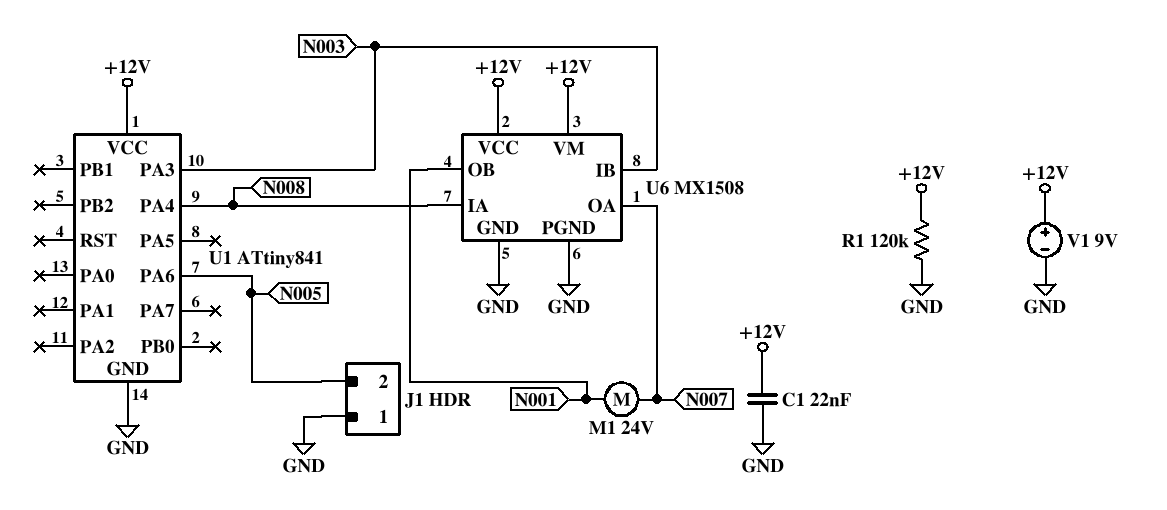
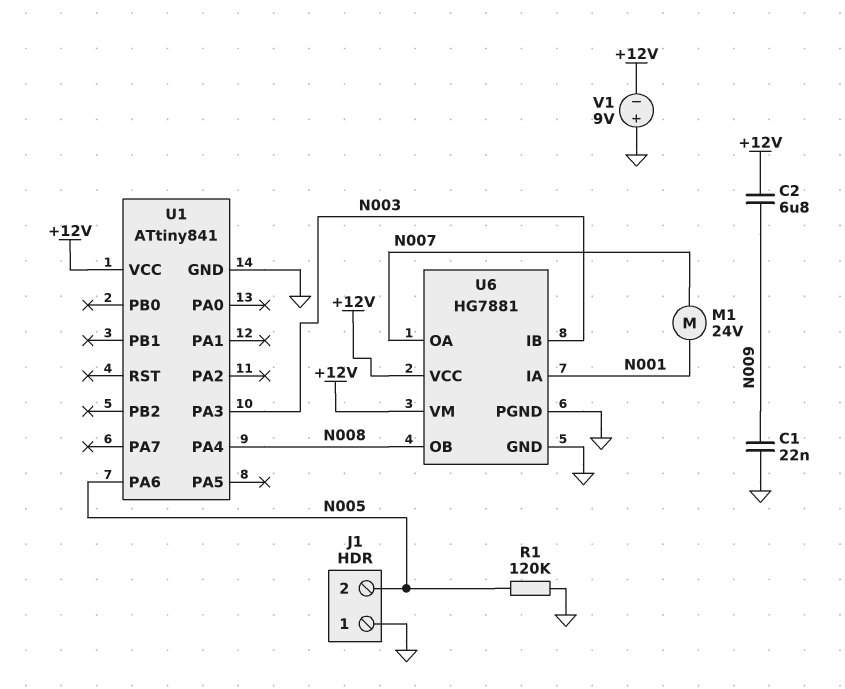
C1: 22nF (+12V, GND) -> 22nF (GND, N009)
C2: none -> 6.8uF (+12V, N009)
R1: 120k (+12V, GND) -> 120k (GND, N005)
U6: MX1508 -> HG7881
U6 pin IA: N008 -> N001
U6 pin OB: N001 -> N008
V1: 9V (plus +12V, minus GND) -> 9V (plus GND, minus +12V)

